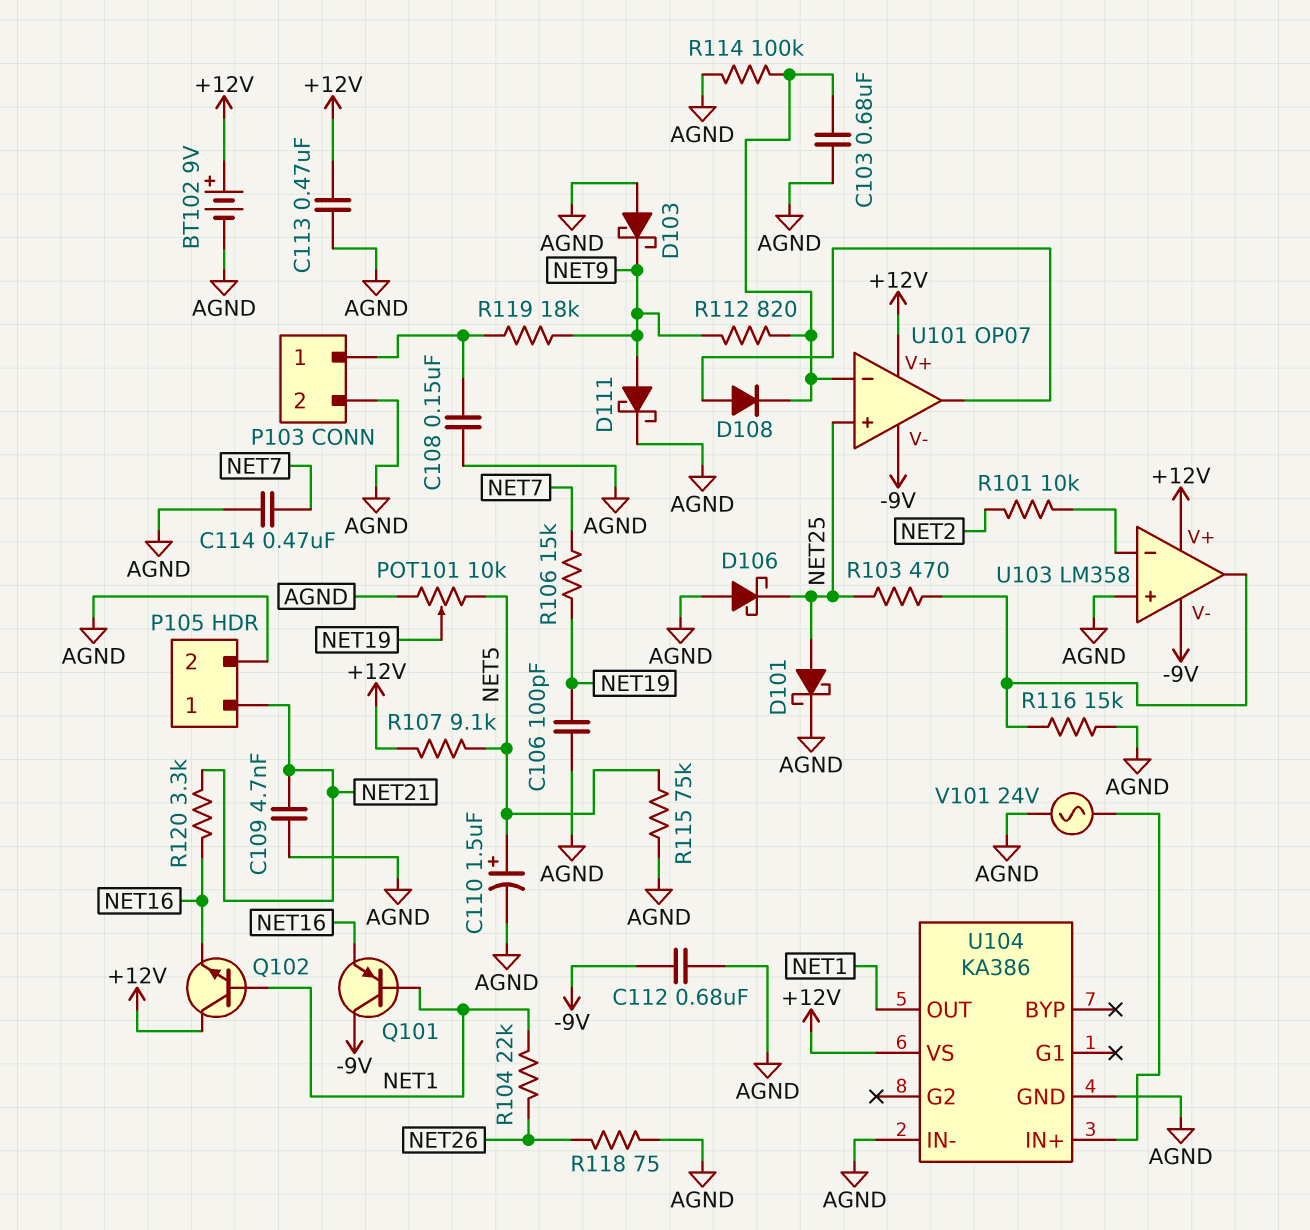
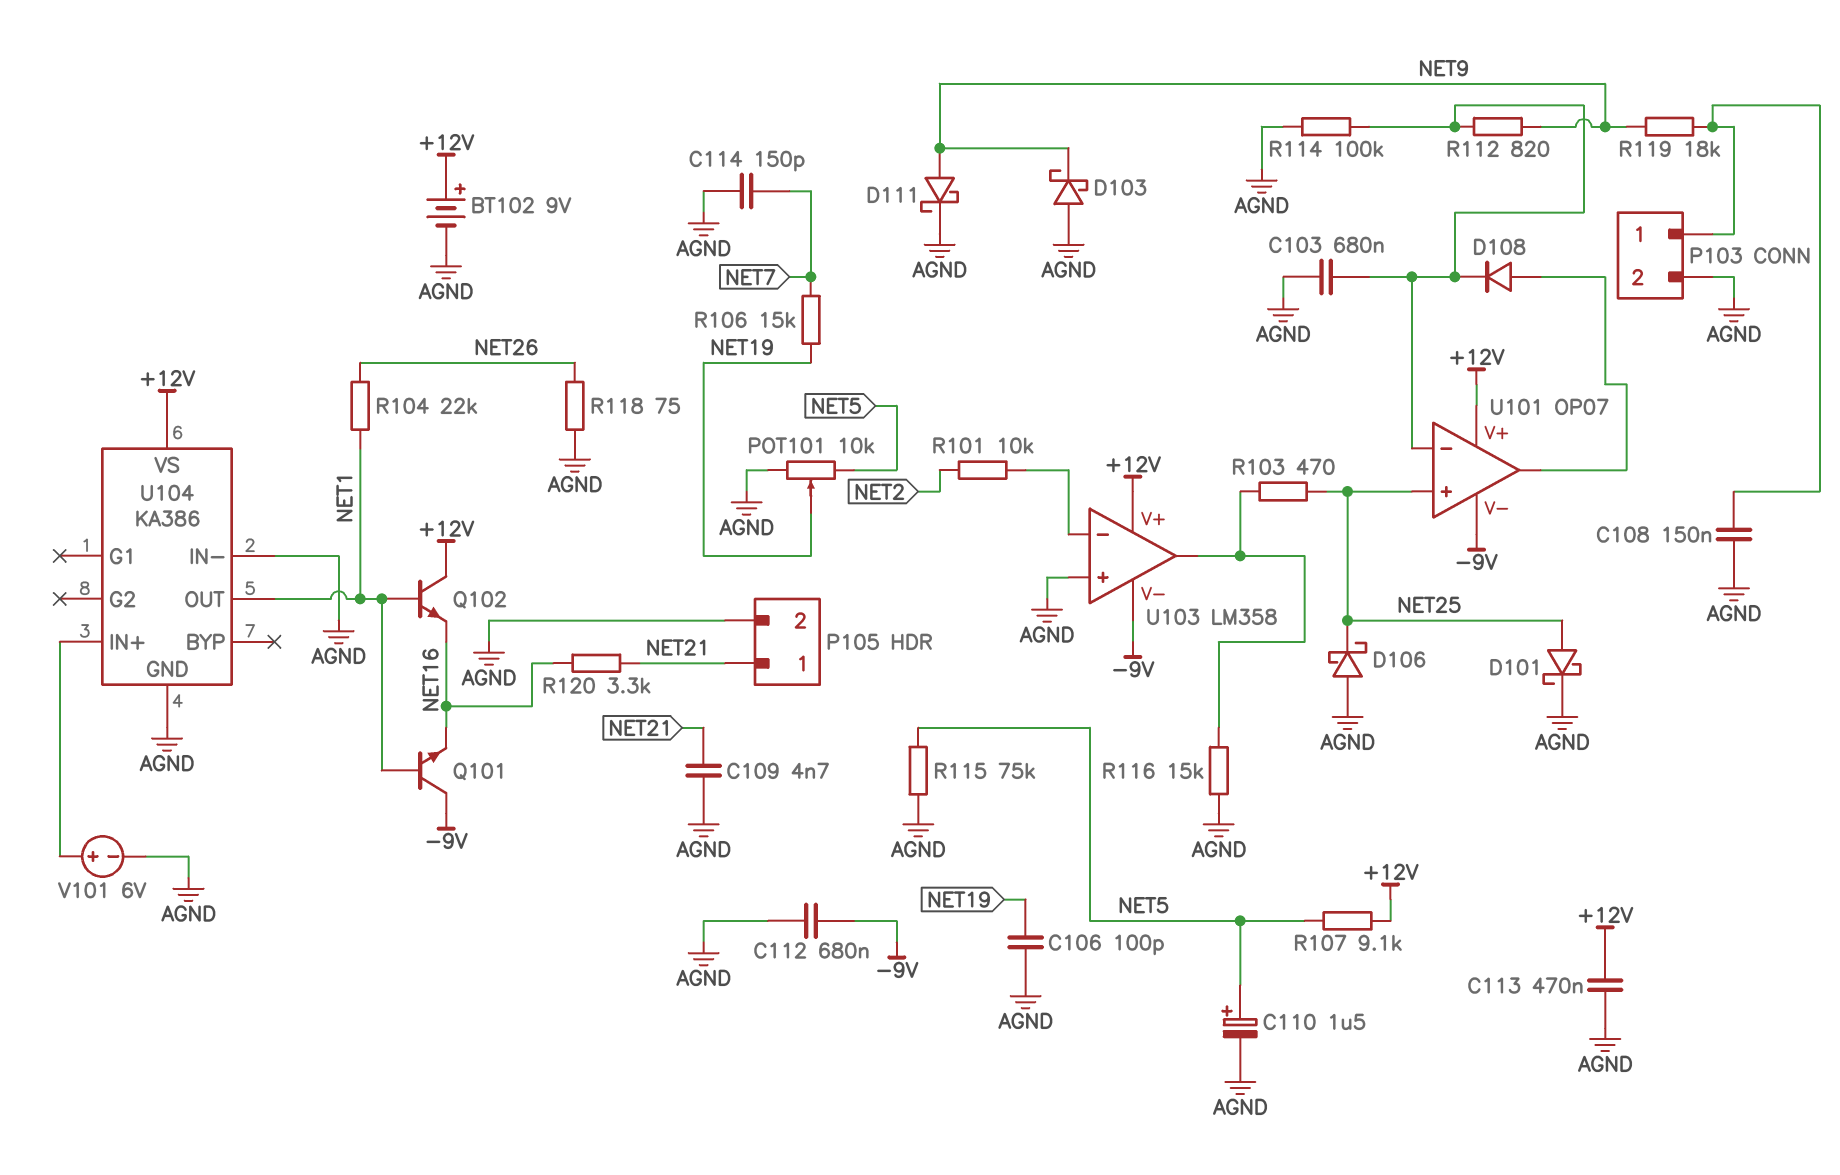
C114: 470nF (AGND, NET7) -> 150pF (AGND, NET7)
Q101: PNP (B NET1, C -9V, E NET16) -> NPN (B NET1, C -9V, E NET16)
V101: AC 24V (AGND, U104/IN+) -> 6V (plus U104/IN+, minus AGND)

